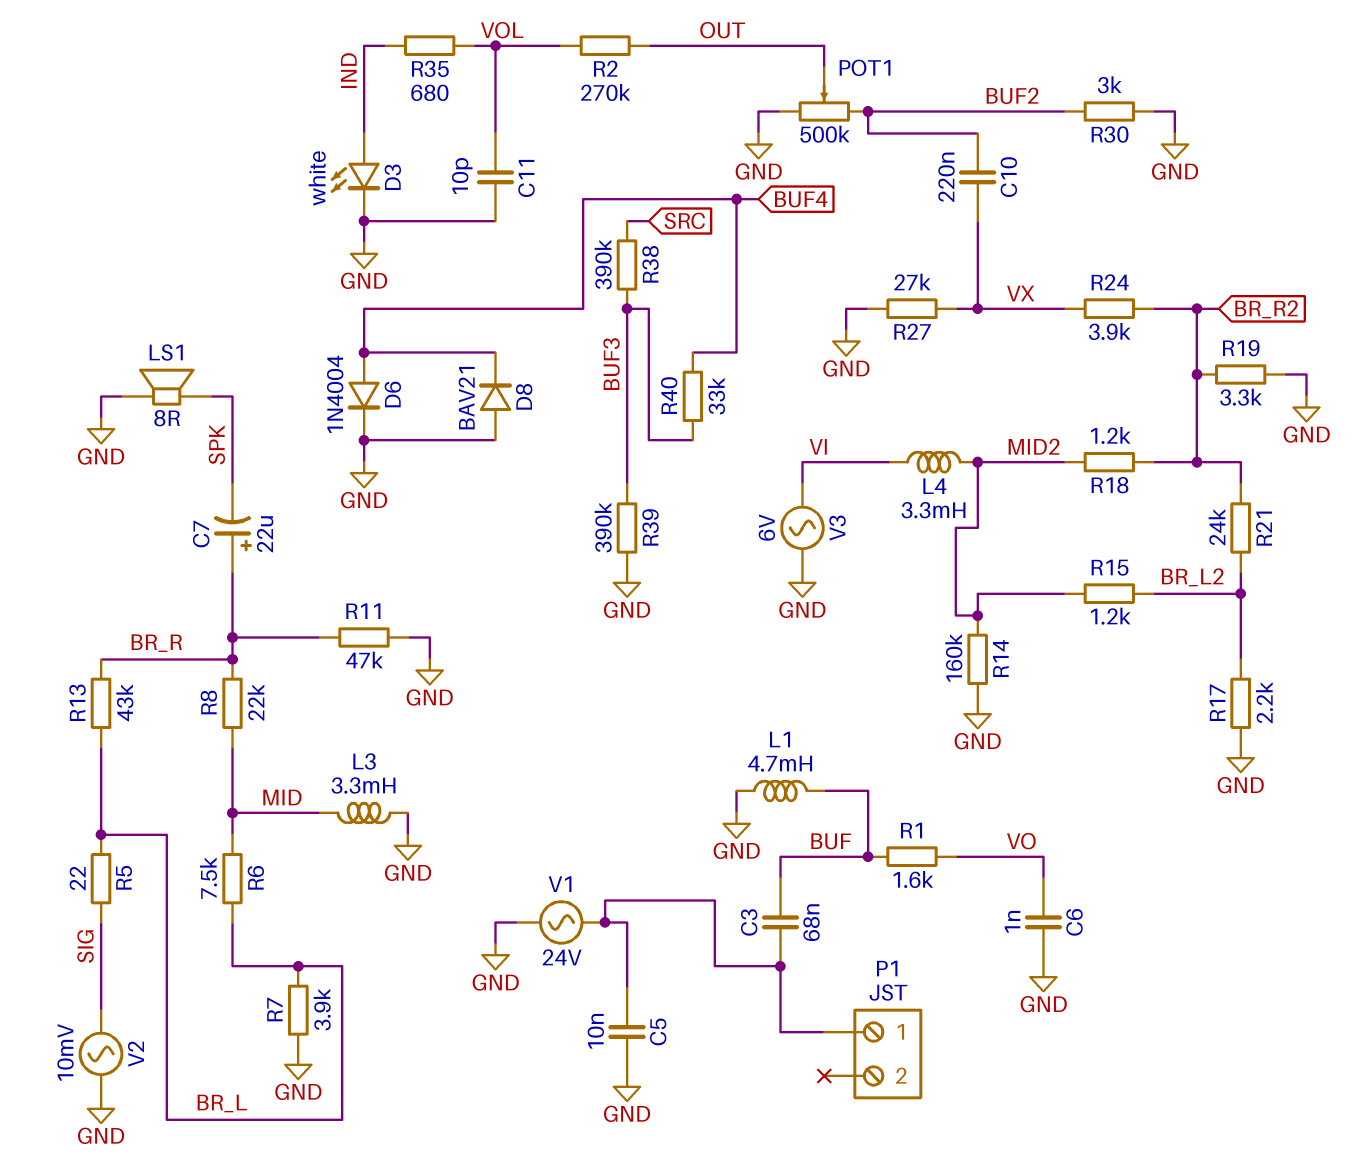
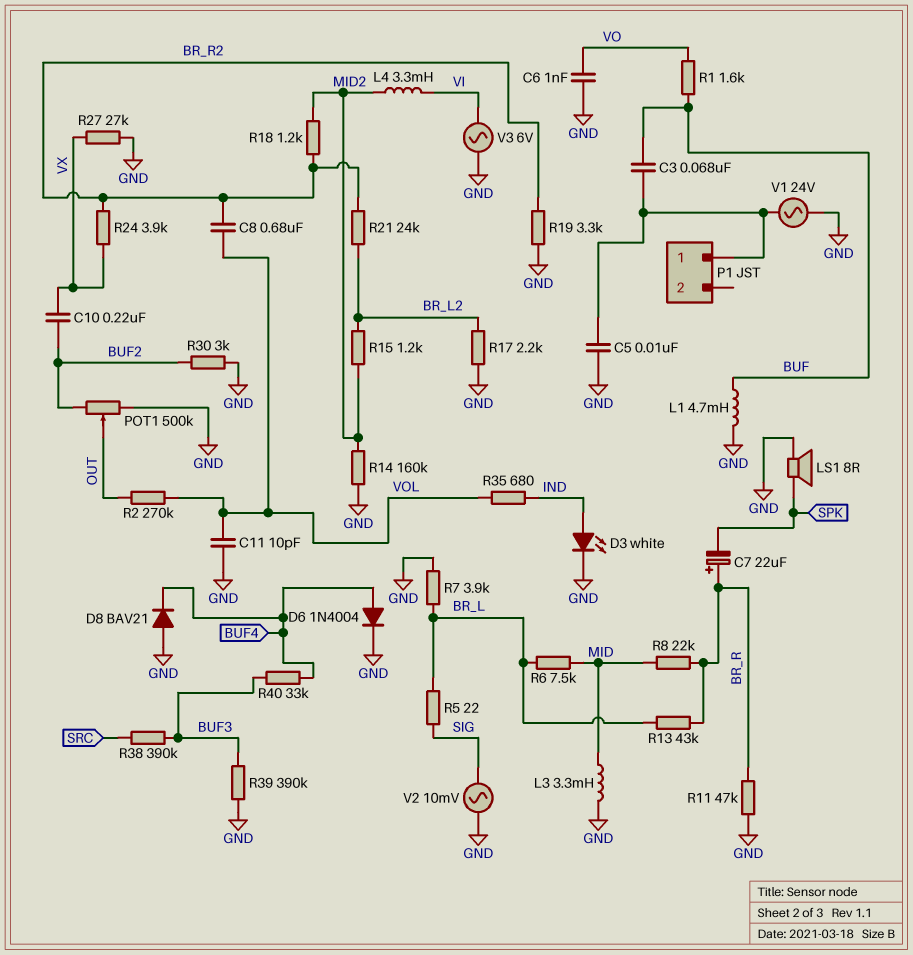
C8: none -> 680nF (BR_R2, VOL)

